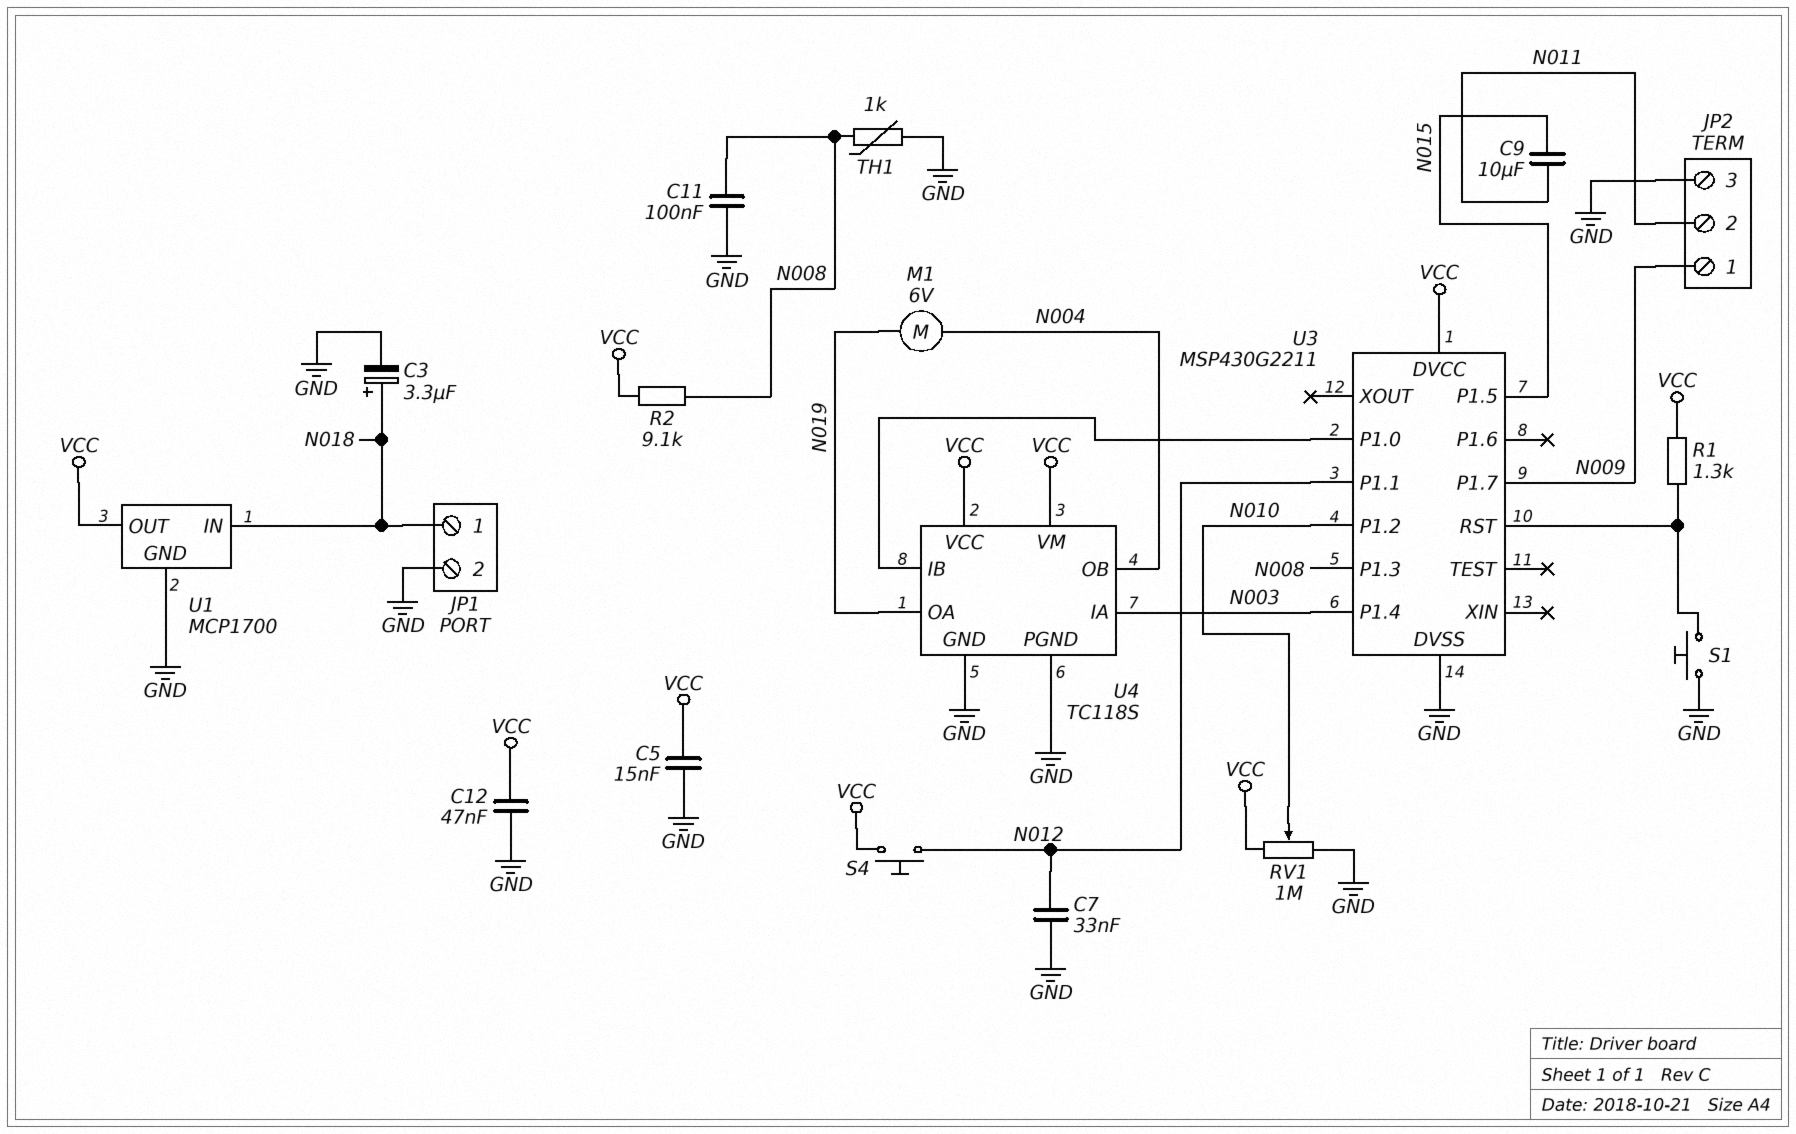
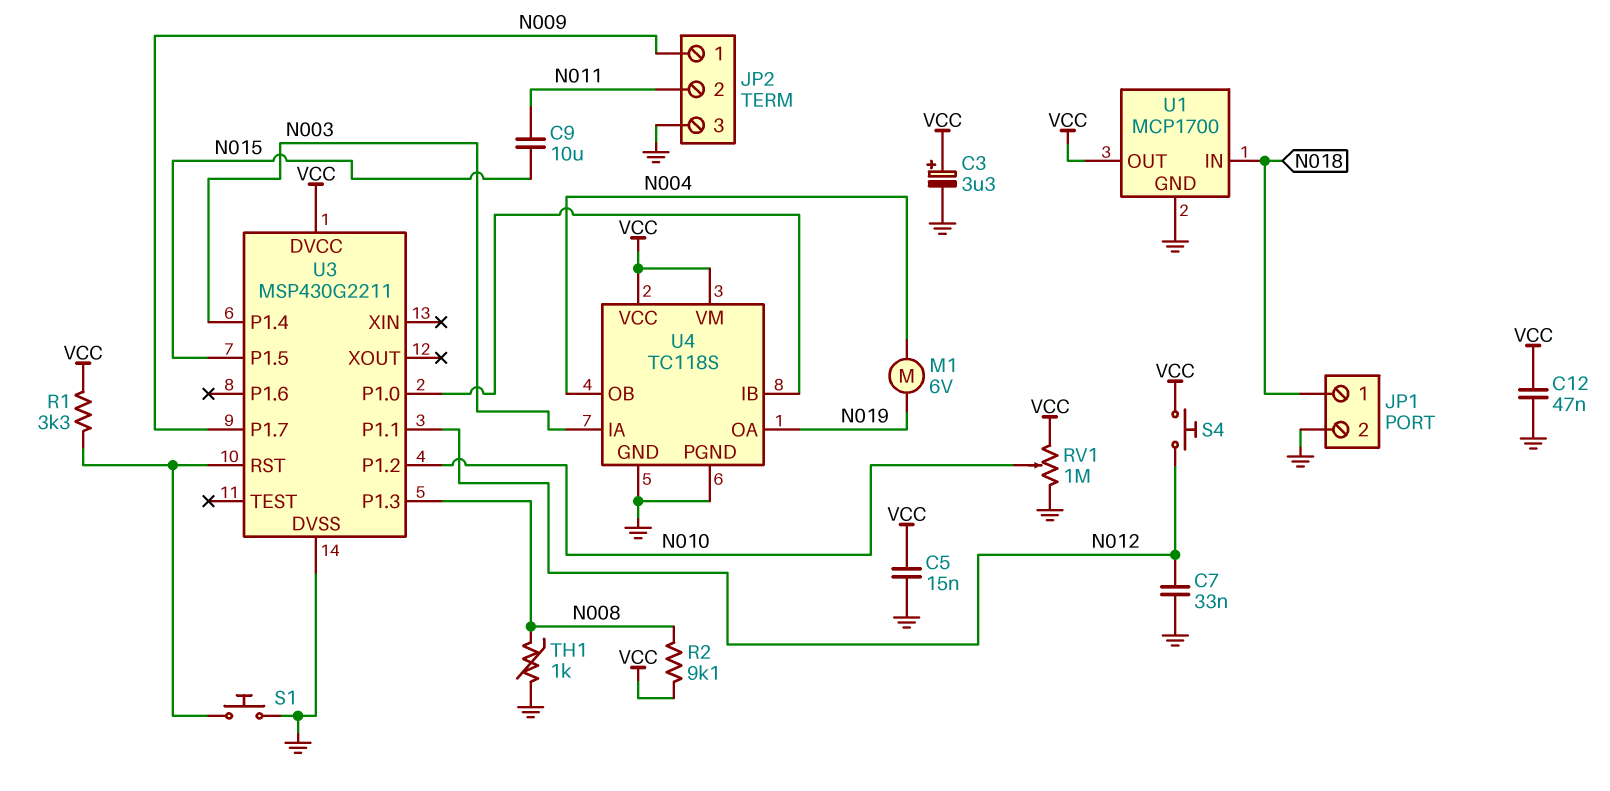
C3: 3.3uF (plus N018, minus GND) -> 3.3uF (plus VCC, minus GND)
C11: 100nF (GND, N008) -> none
R1: 1.3k (U3/RST, VCC) -> 3.3k (U3/RST, VCC)

